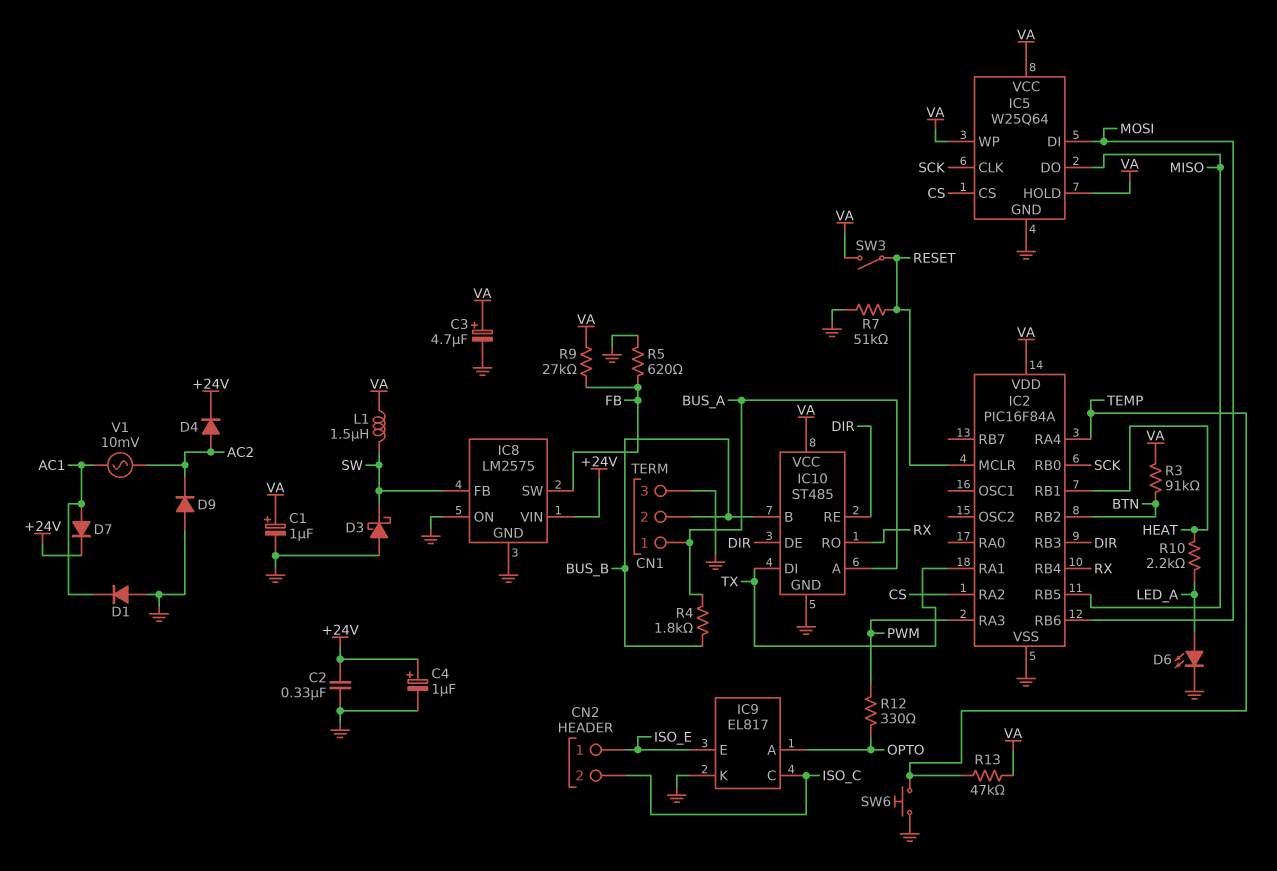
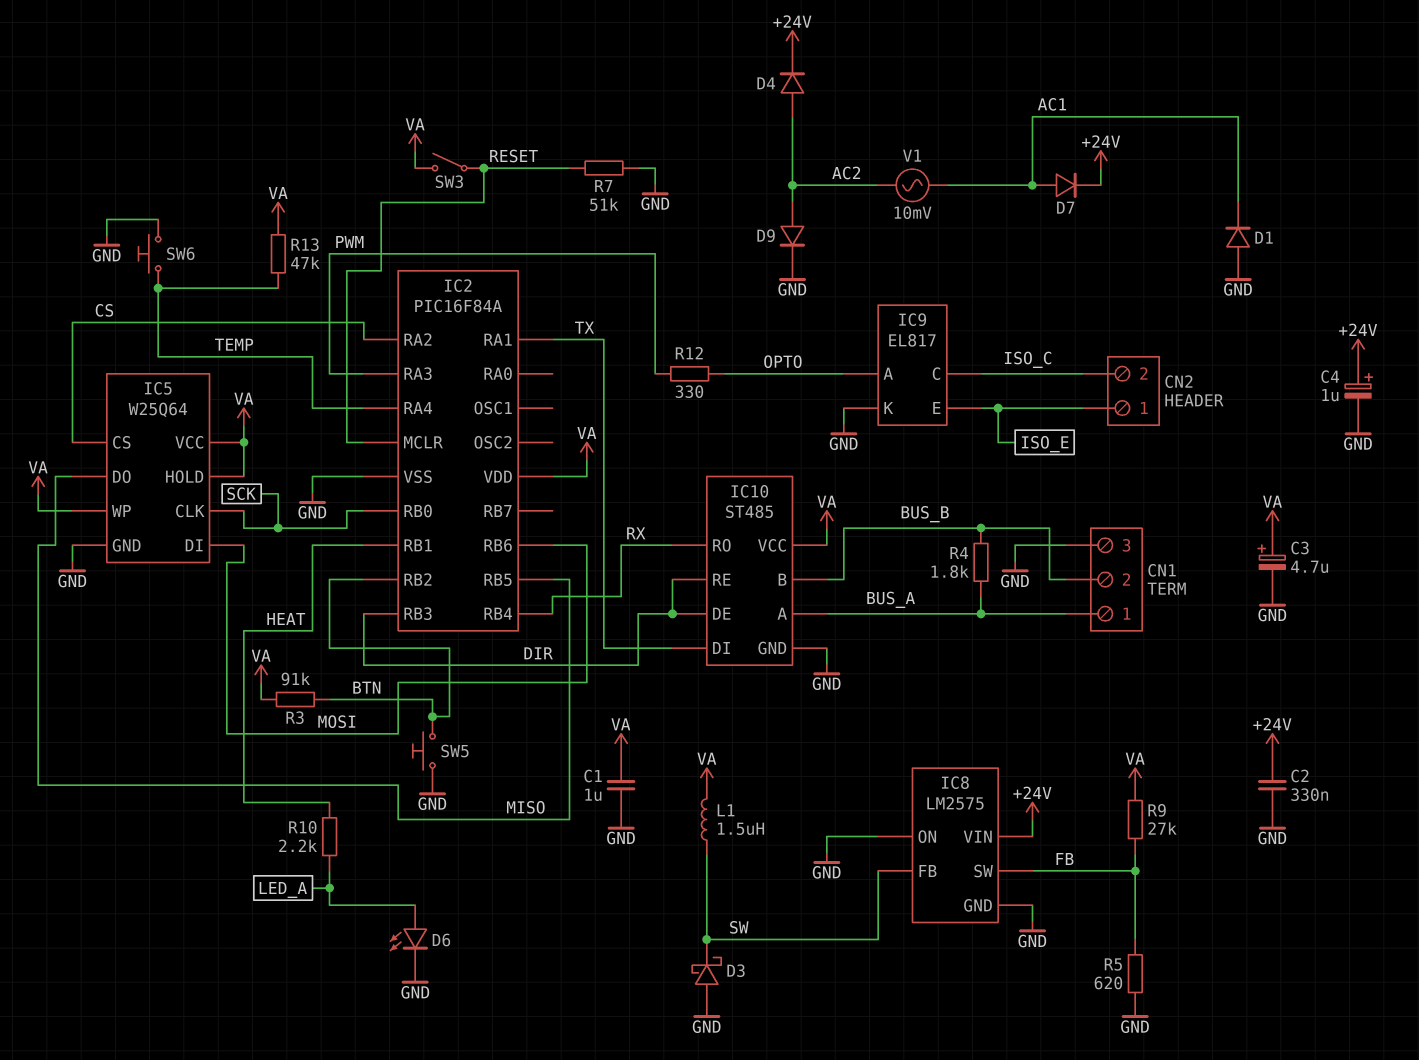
C1: 1uF (plus VA, minus GND) -> 1uF (GND, VA)
D9: diode (A GND, K AC2) -> diode (A AC2, K GND)
SW5: none -> button (BTN, GND)

